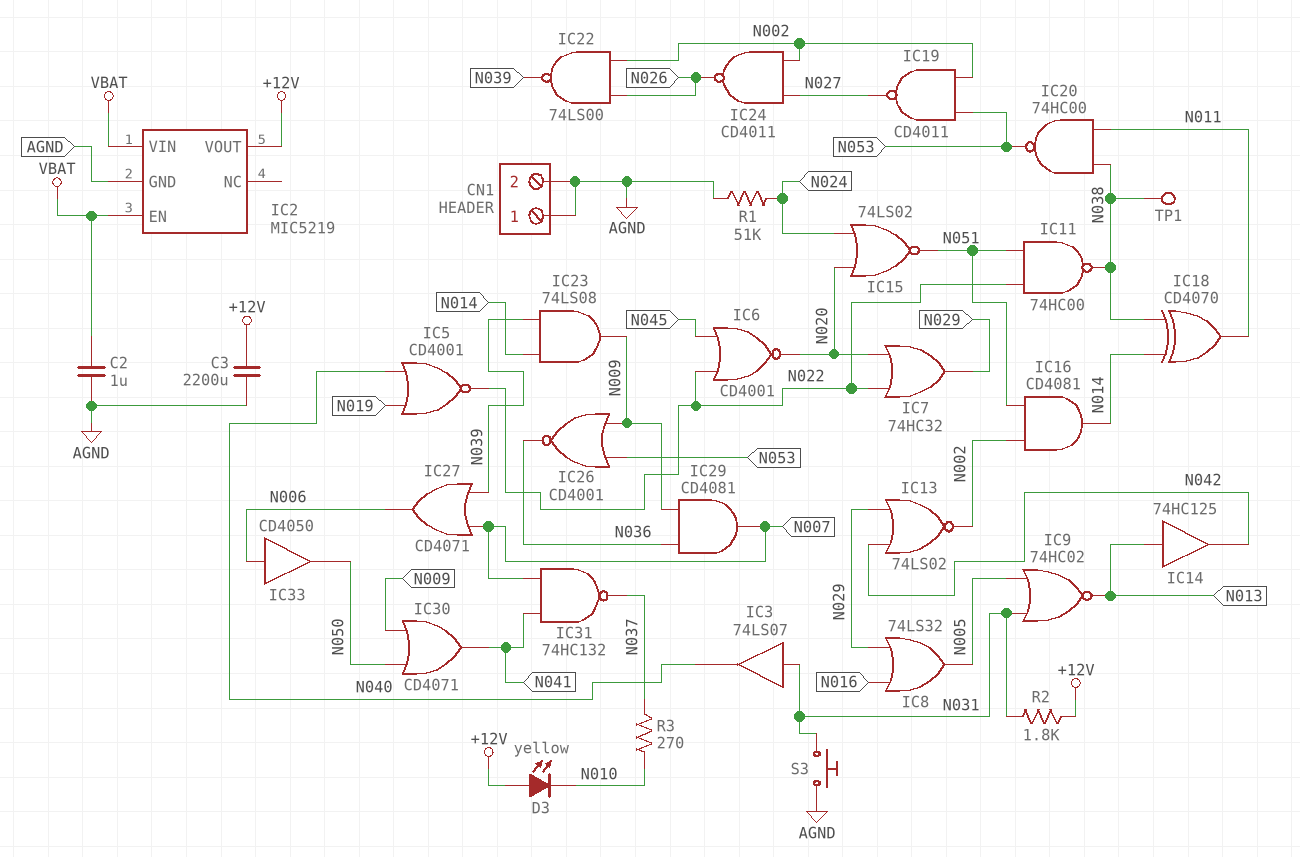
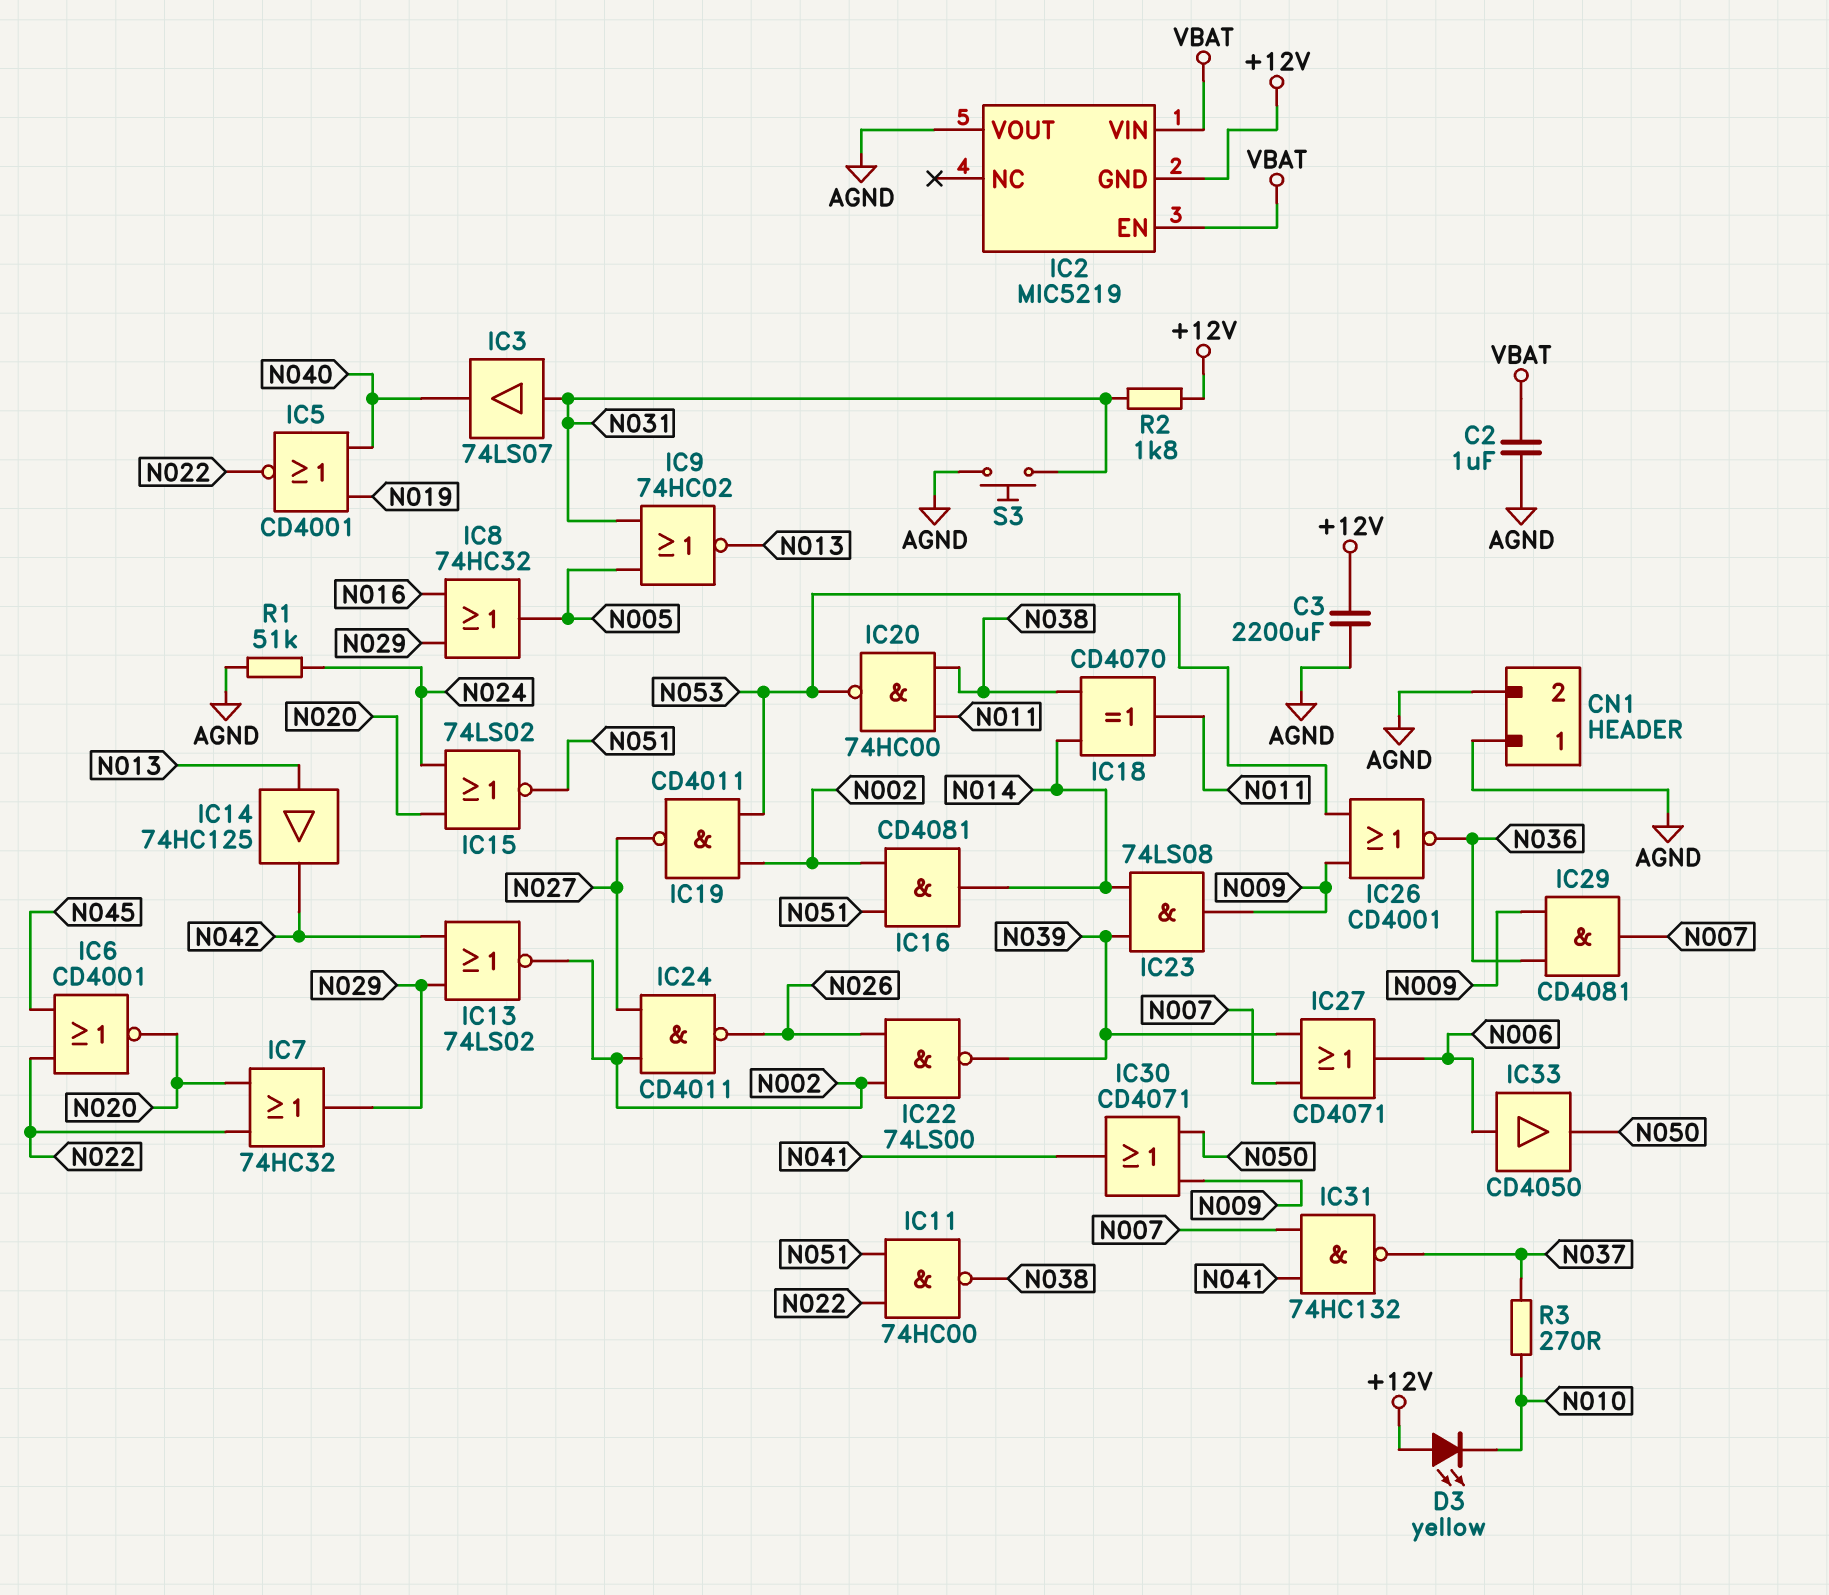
IC2 pin GND: AGND -> +12V
IC2 pin VOUT: +12V -> AGND
IC8: OR 74LS32 (in N016, in N029, out N005) -> OR 74HC32 (in N016, in N029, out N005)
TP1: test point (N038) -> none

